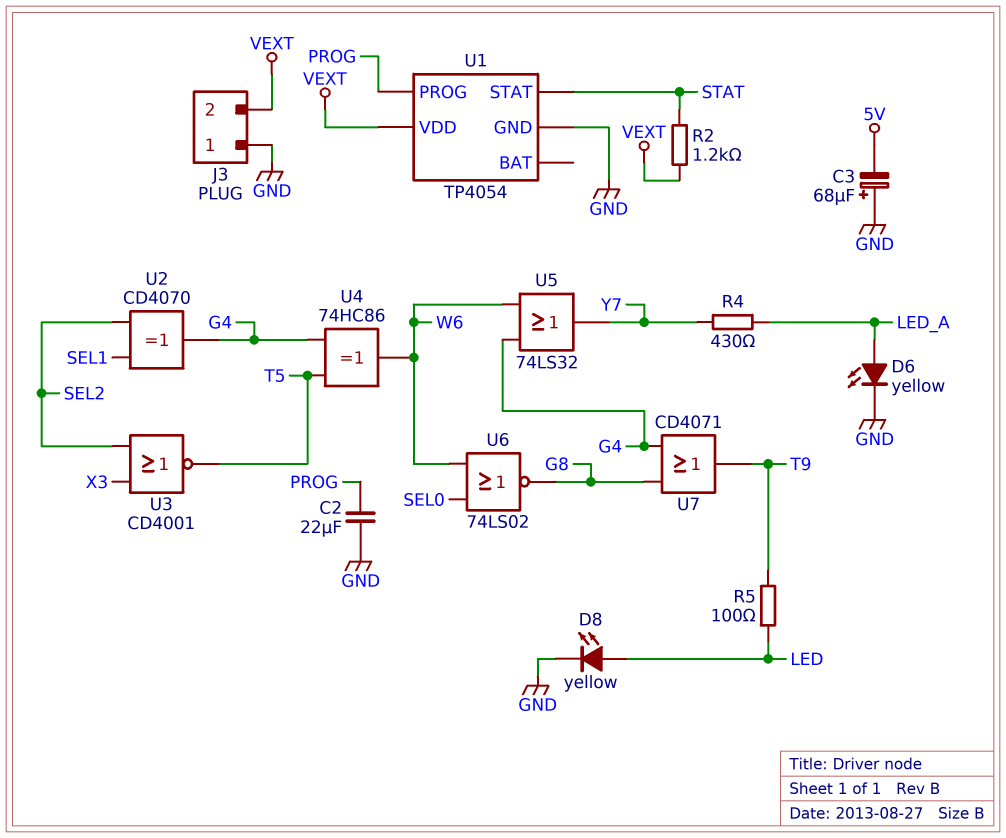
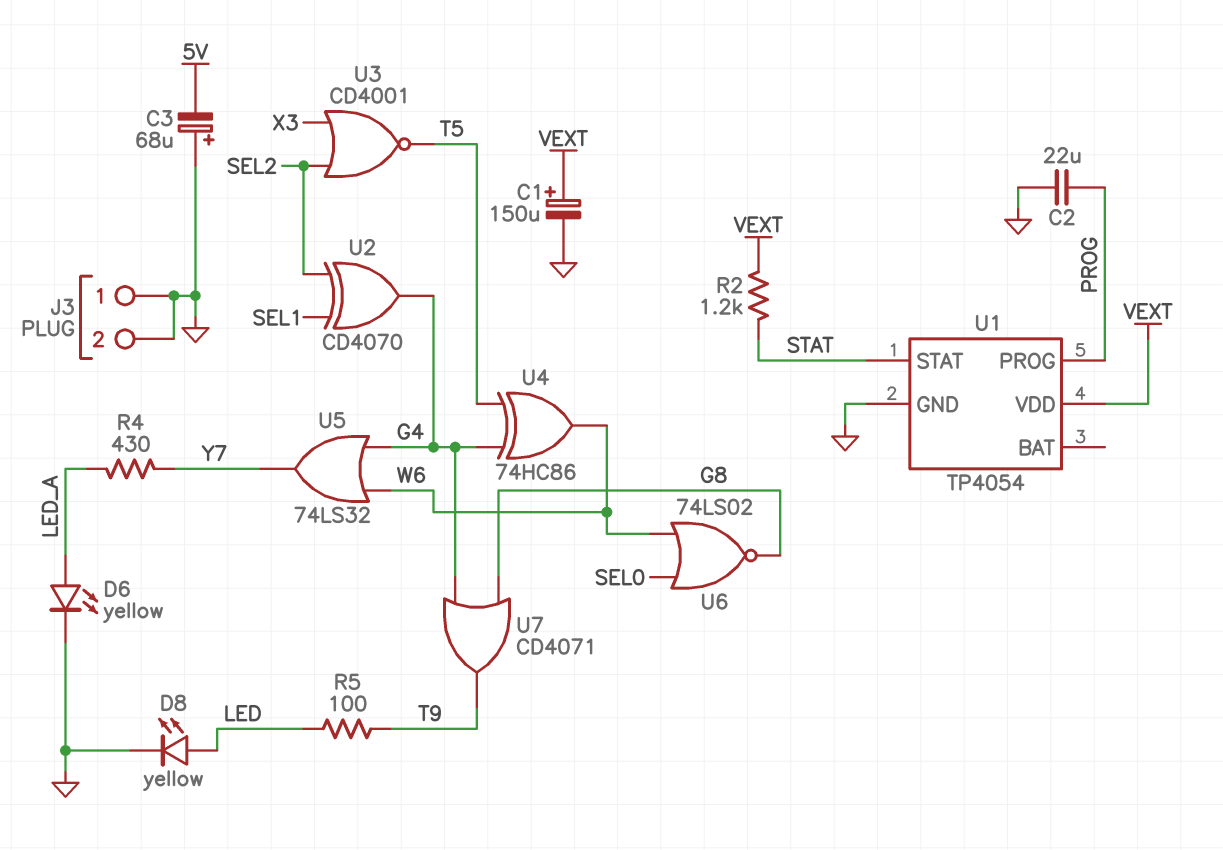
C1: none -> 150uF (plus VEXT, minus GND)
J3 pin 2: VEXT -> GND

